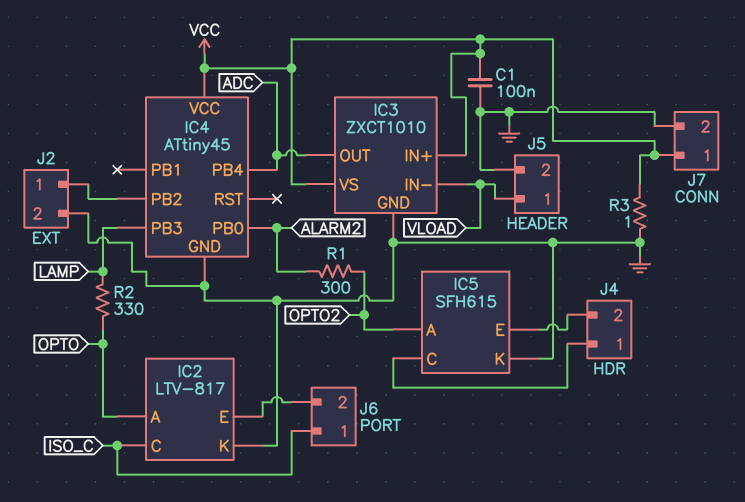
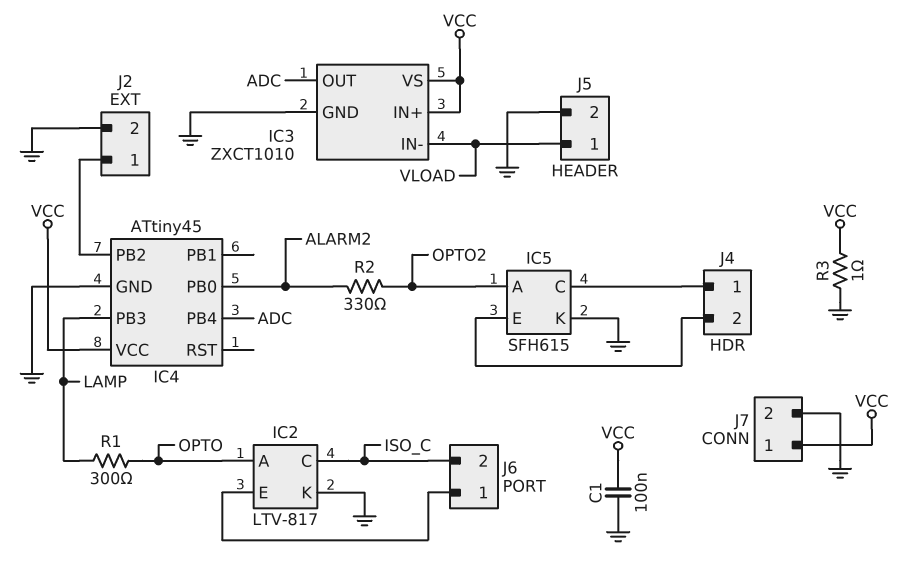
J6 pin 1: ISO_C -> IC2/E
J6 pin 2: IC2/E -> ISO_C
R1: 300 (ALARM2, OPTO2) -> 300 (LAMP, OPTO)
R2: 330 (LAMP, OPTO) -> 330 (ALARM2, OPTO2)

